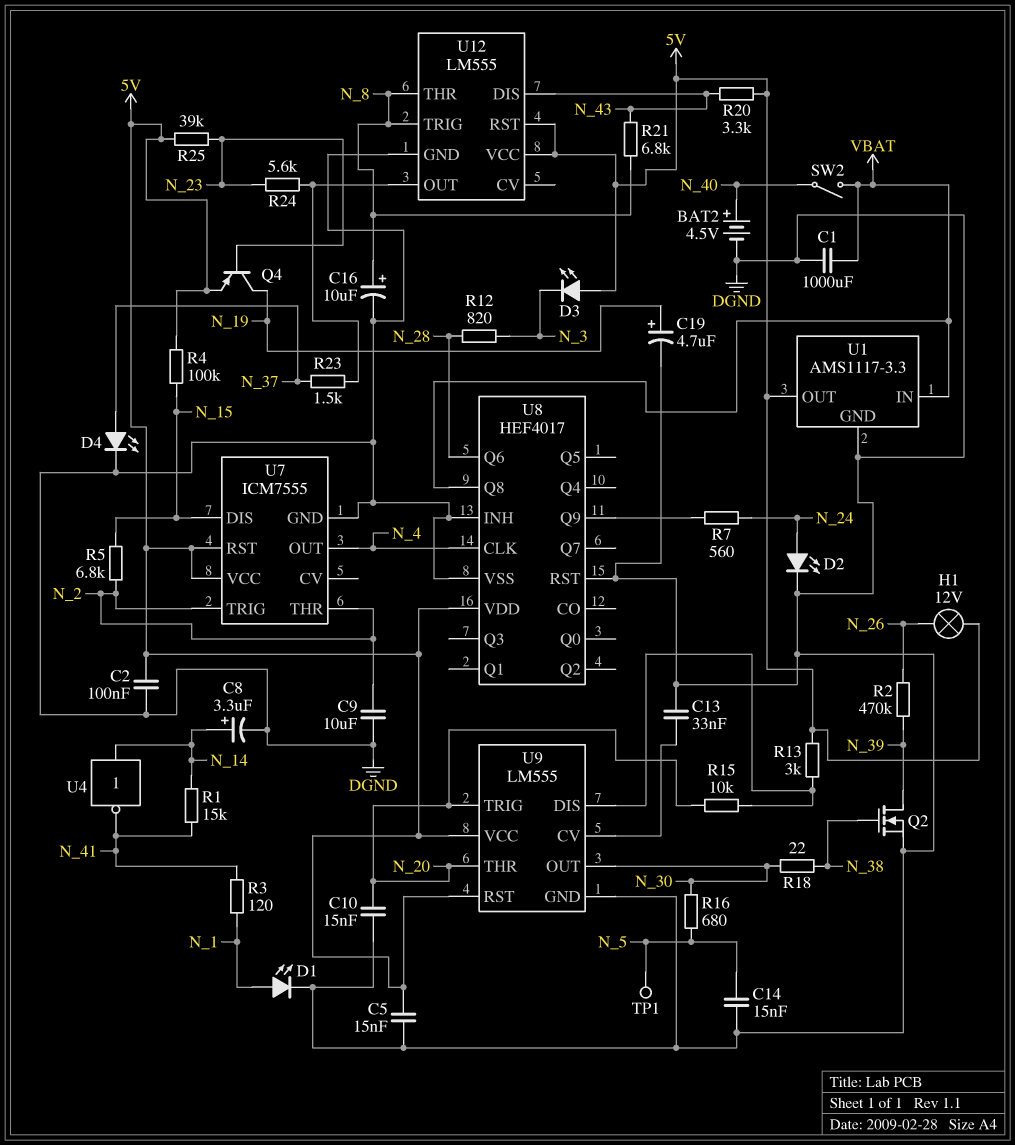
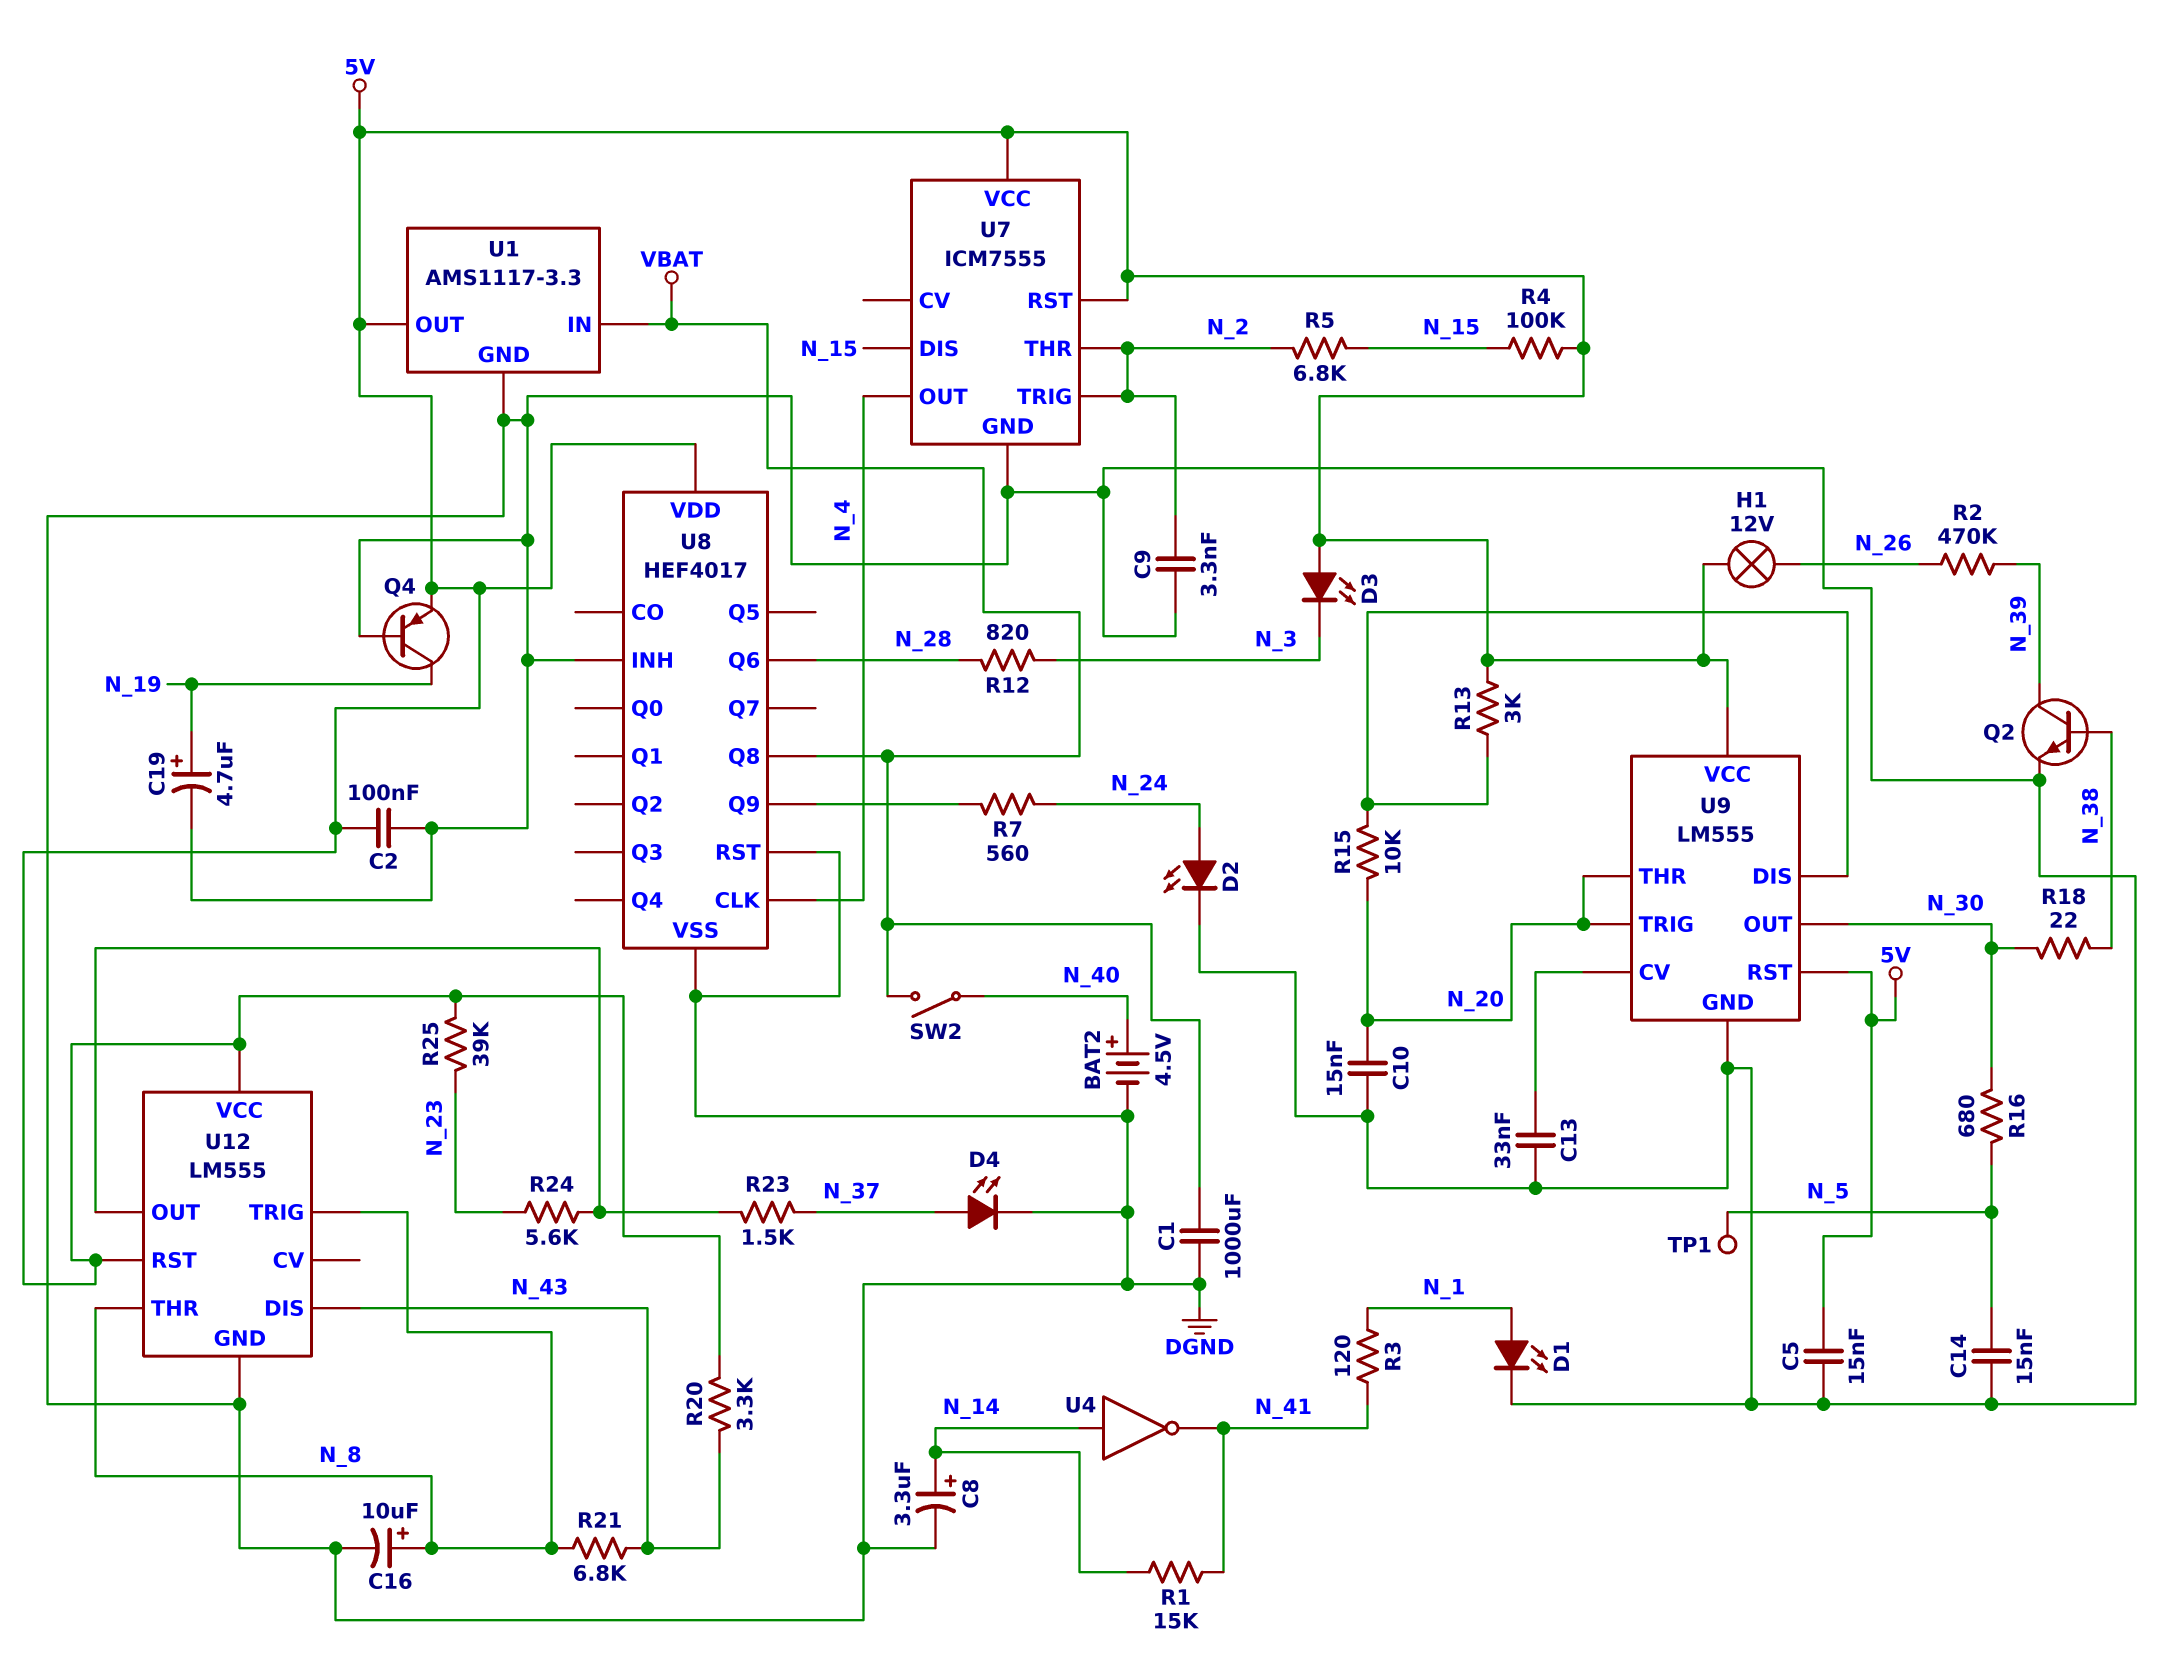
C9: 10uF (DGND, N_2) -> 3.3nF (DGND, N_2)
Q2: NMOS (G N_38, D N_39, S DGND) -> NPN (B N_38, C N_39, E DGND)
Q4: PNP (B N_23, C N_19, E 5V) -> PNP (B DGND, C N_19, E 5V)

